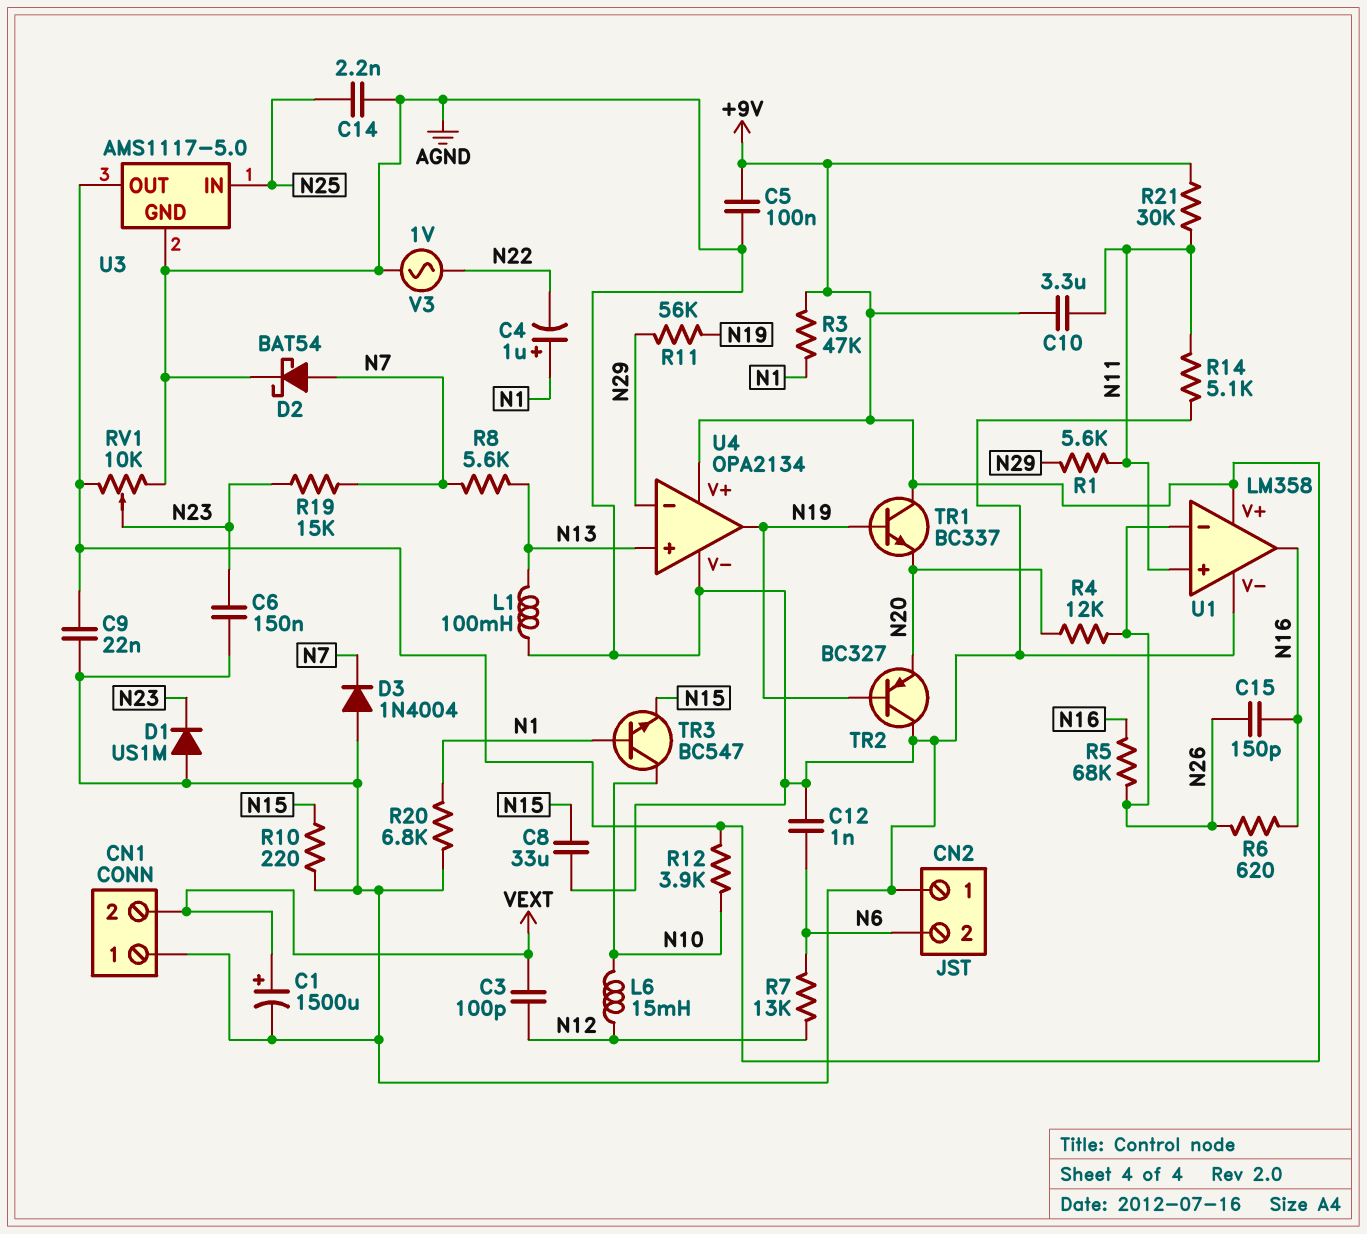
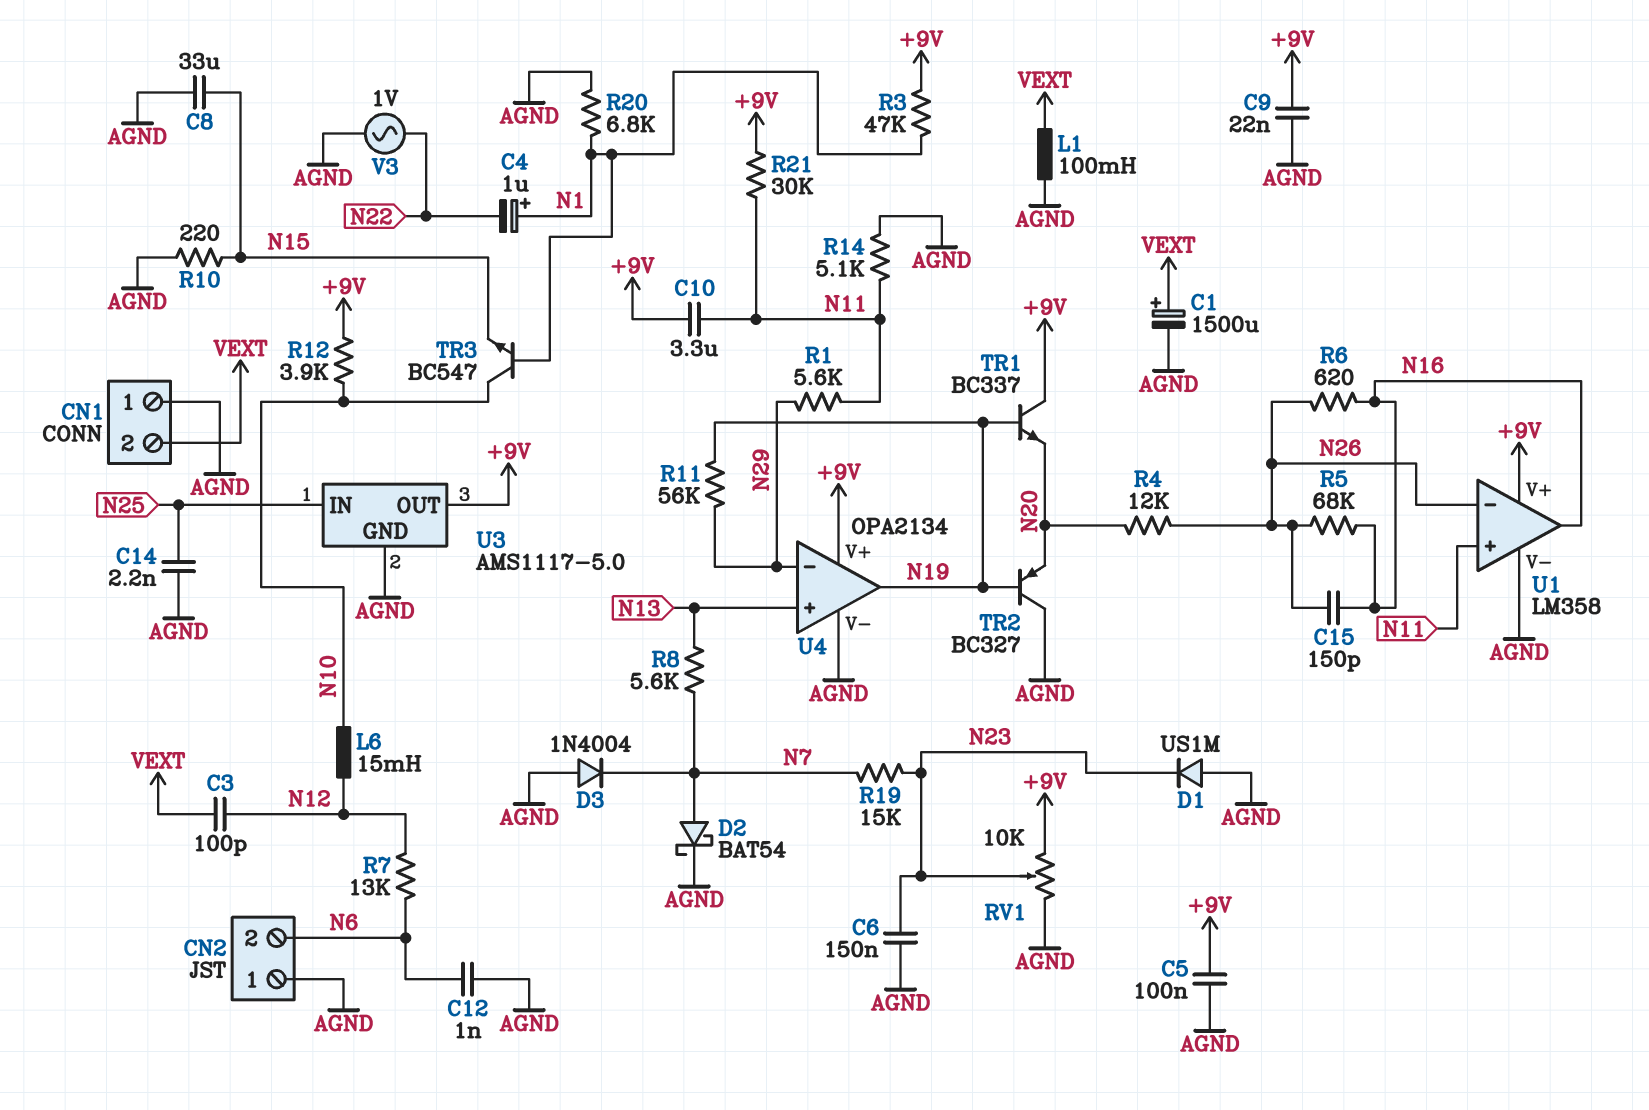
L1: 100mH (AGND, N13) -> 100mH (AGND, VEXT)

